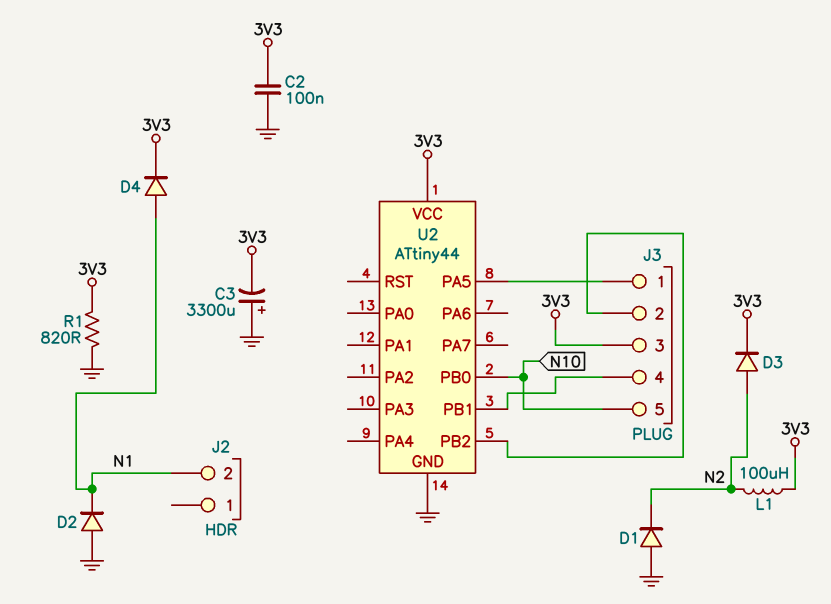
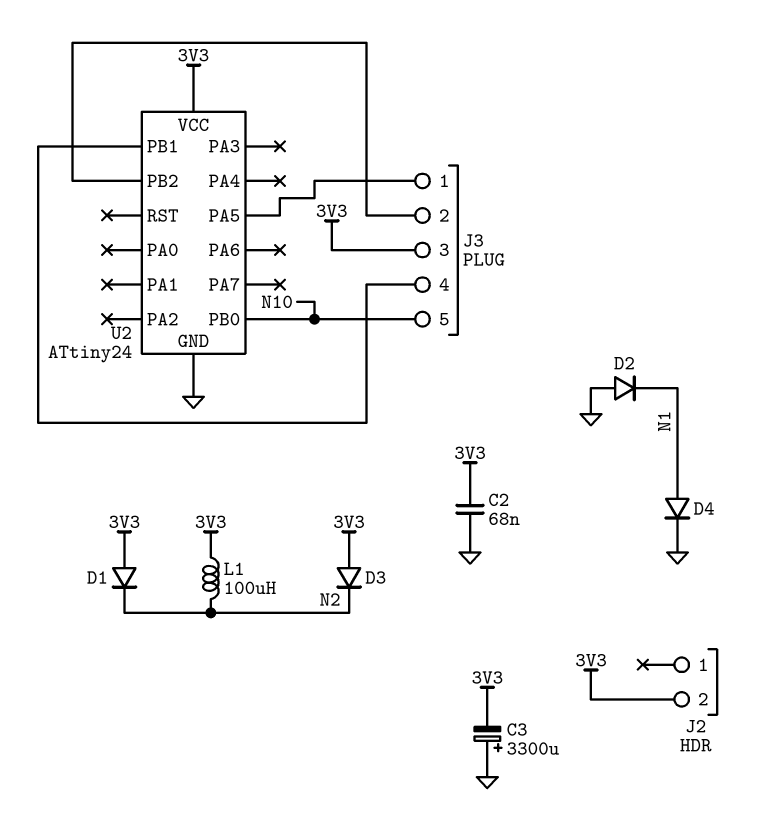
C2: 100nF (3V3, GND) -> 68nF (3V3, GND)
D1: diode (A GND, K N2) -> diode (A 3V3, K N2)
D3: diode (A N2, K 3V3) -> diode (A 3V3, K N2)
D4: diode (A N1, K 3V3) -> diode (A N1, K GND)
J2 pin 2: N1 -> 3V3
R1: 820 (3V3, GND) -> none
U2: ATtiny44 -> ATtiny24

